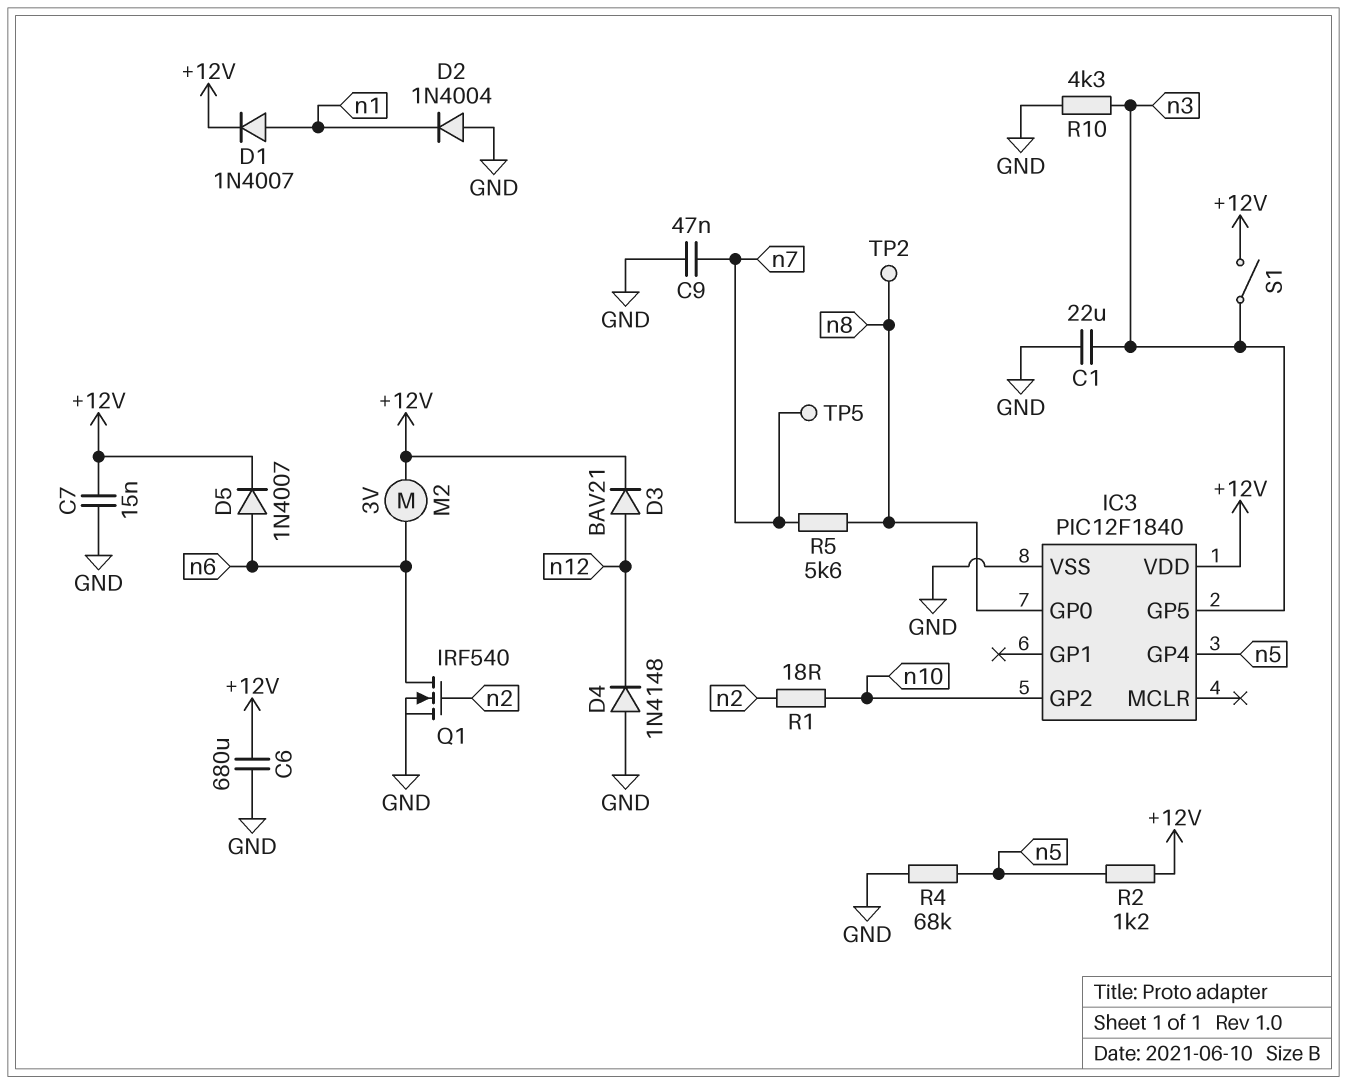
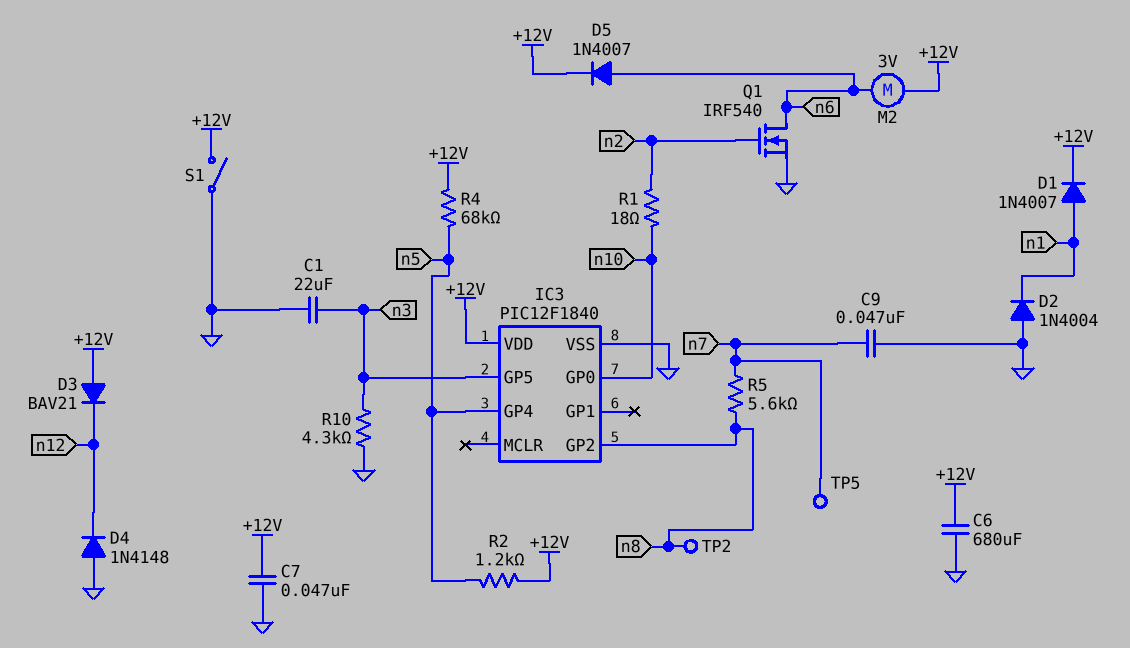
C7: 15nF (+12V, GND) -> 47nF (+12V, GND)
D3: diode BAV21 (A n12, K +12V) -> diode BAV21 (A +12V, K n12)
IC3 pin GP0: n8 -> n10
IC3 pin GP2: n10 -> n8
R4: 68k (GND, n5) -> 68k (+12V, n5)
S1: switch (+12V, n3) -> switch (+12V, GND)

